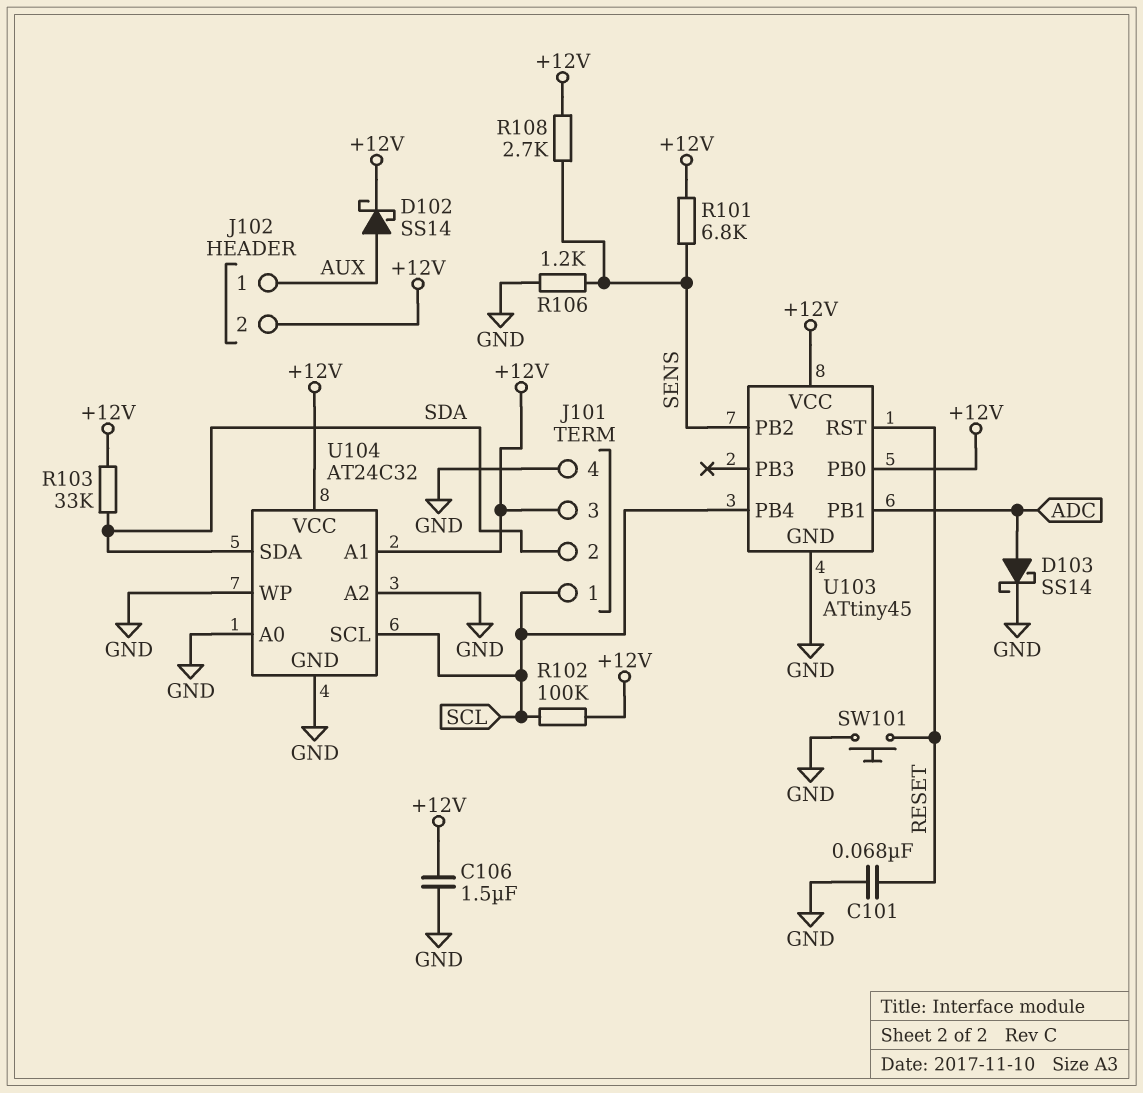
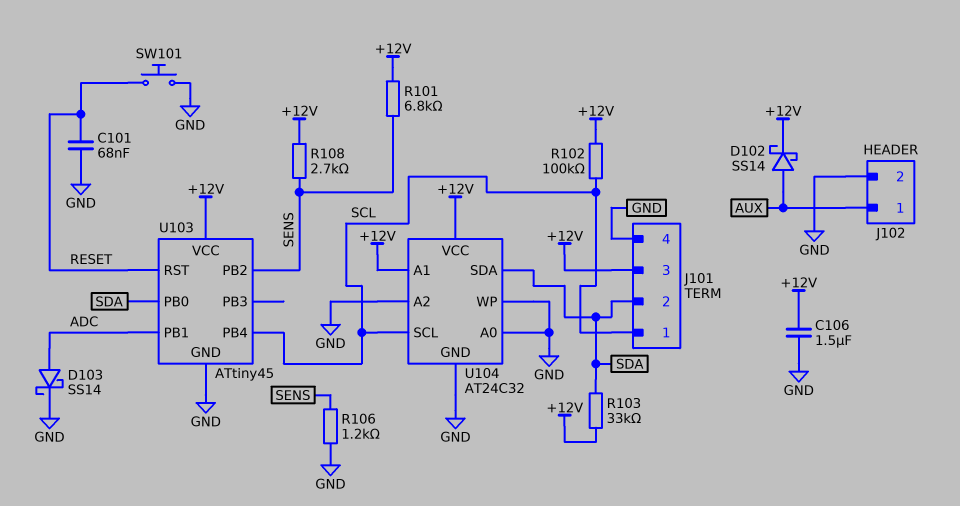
J102 pin 2: +12V -> GND
U103 pin PB0: +12V -> SDA

